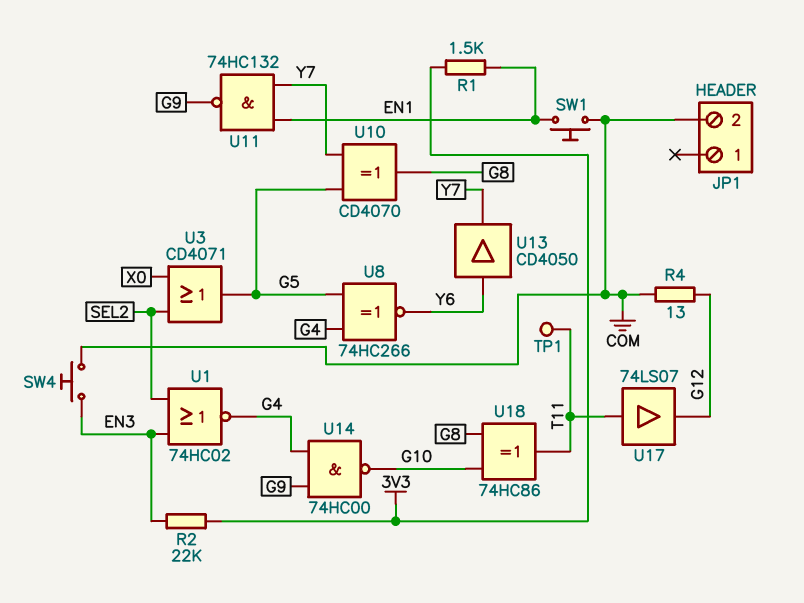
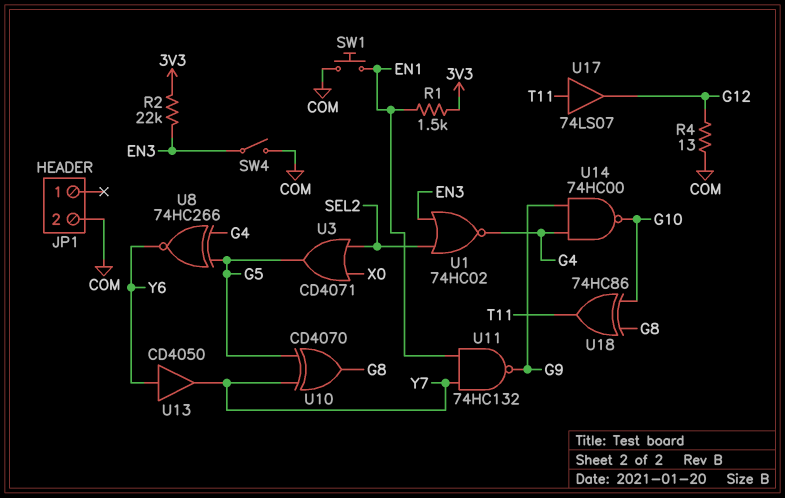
SW4: button (COM, EN3) -> switch (COM, EN3)
TP1: test point (T11) -> none

